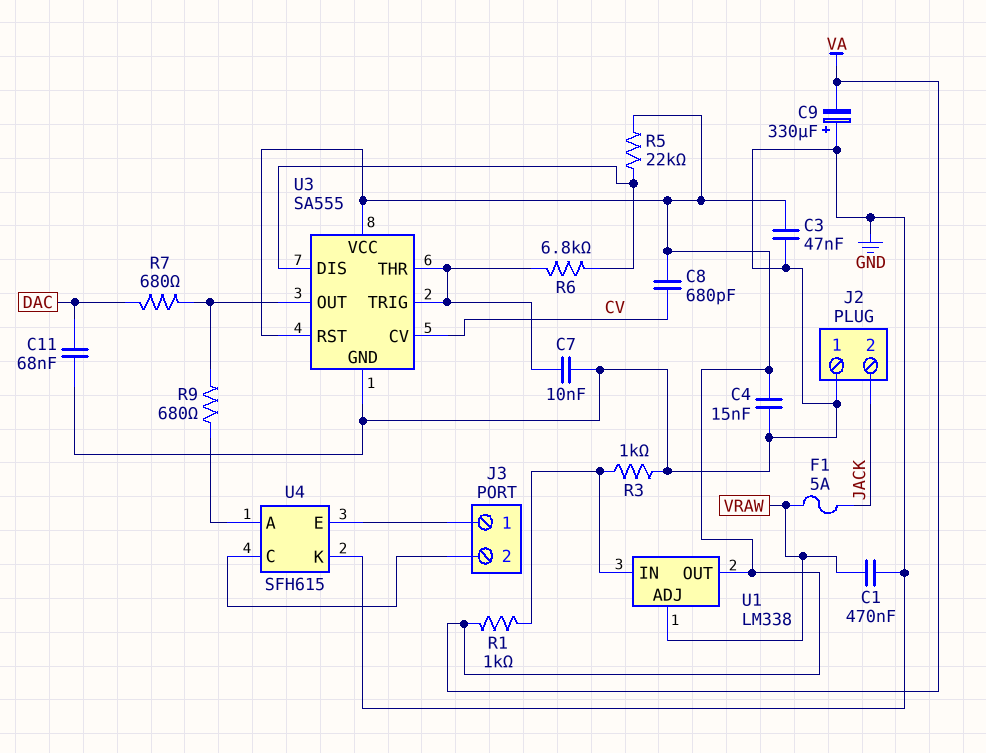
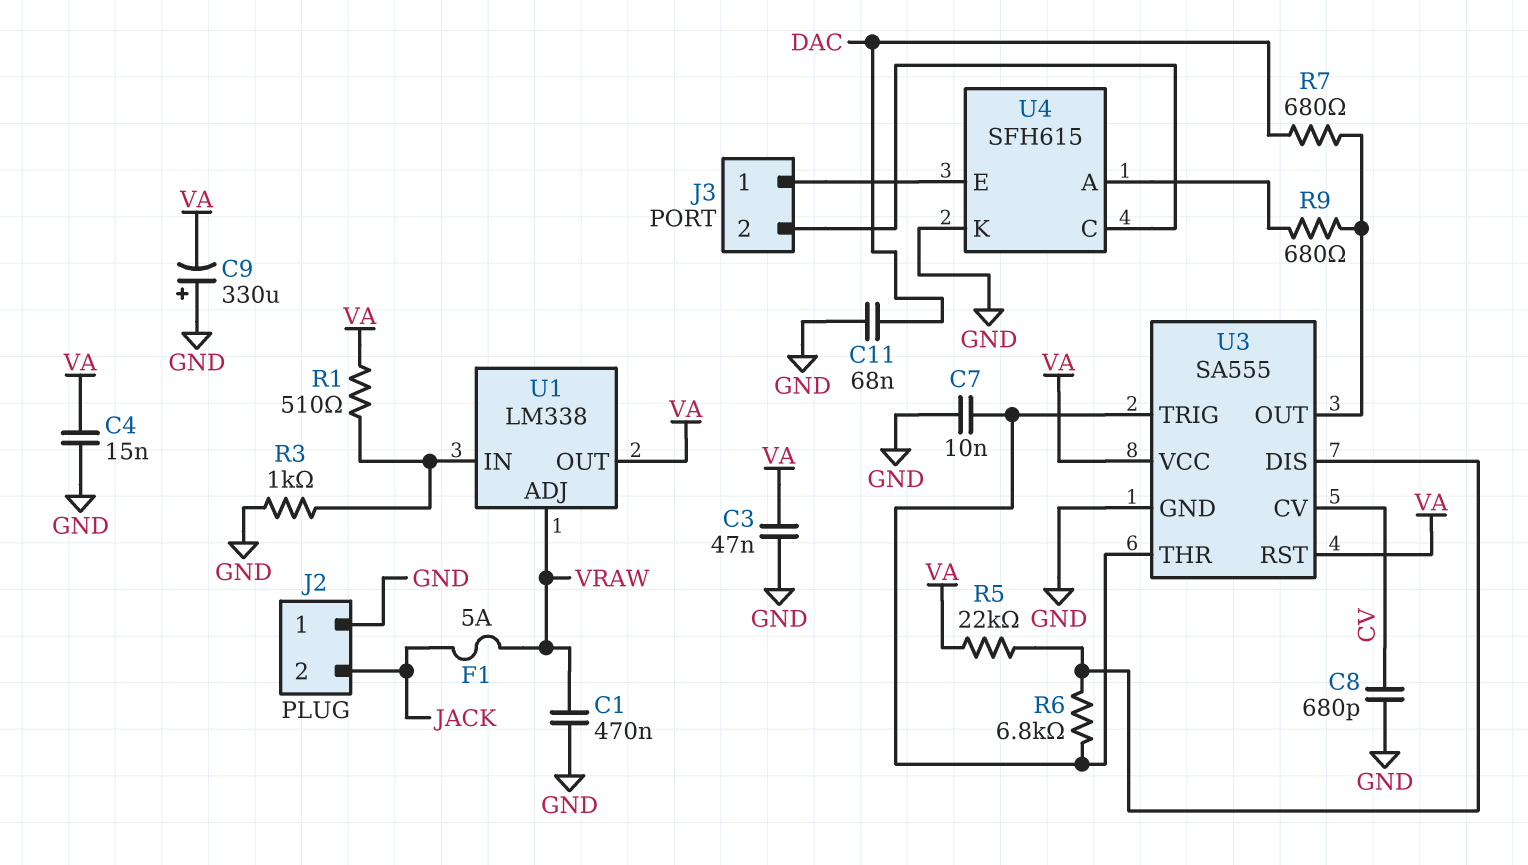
C8: 680pF (CV, VA) -> 680pF (CV, GND)
R1: 1k (U1/IN, VA) -> 510 (U1/IN, VA)

